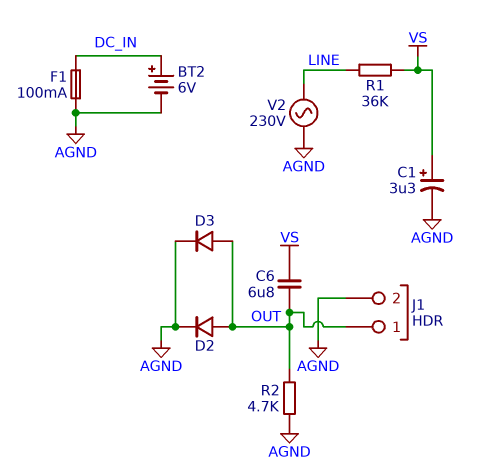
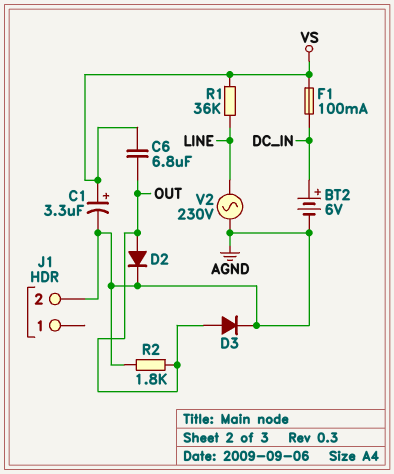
F1: 100mA (AGND, DC_IN) -> 100mA (DC_IN, VS)
J1 pin 1: OUT -> none
R2: 4.7k (AGND, OUT) -> 1.8k (AGND, OUT)

